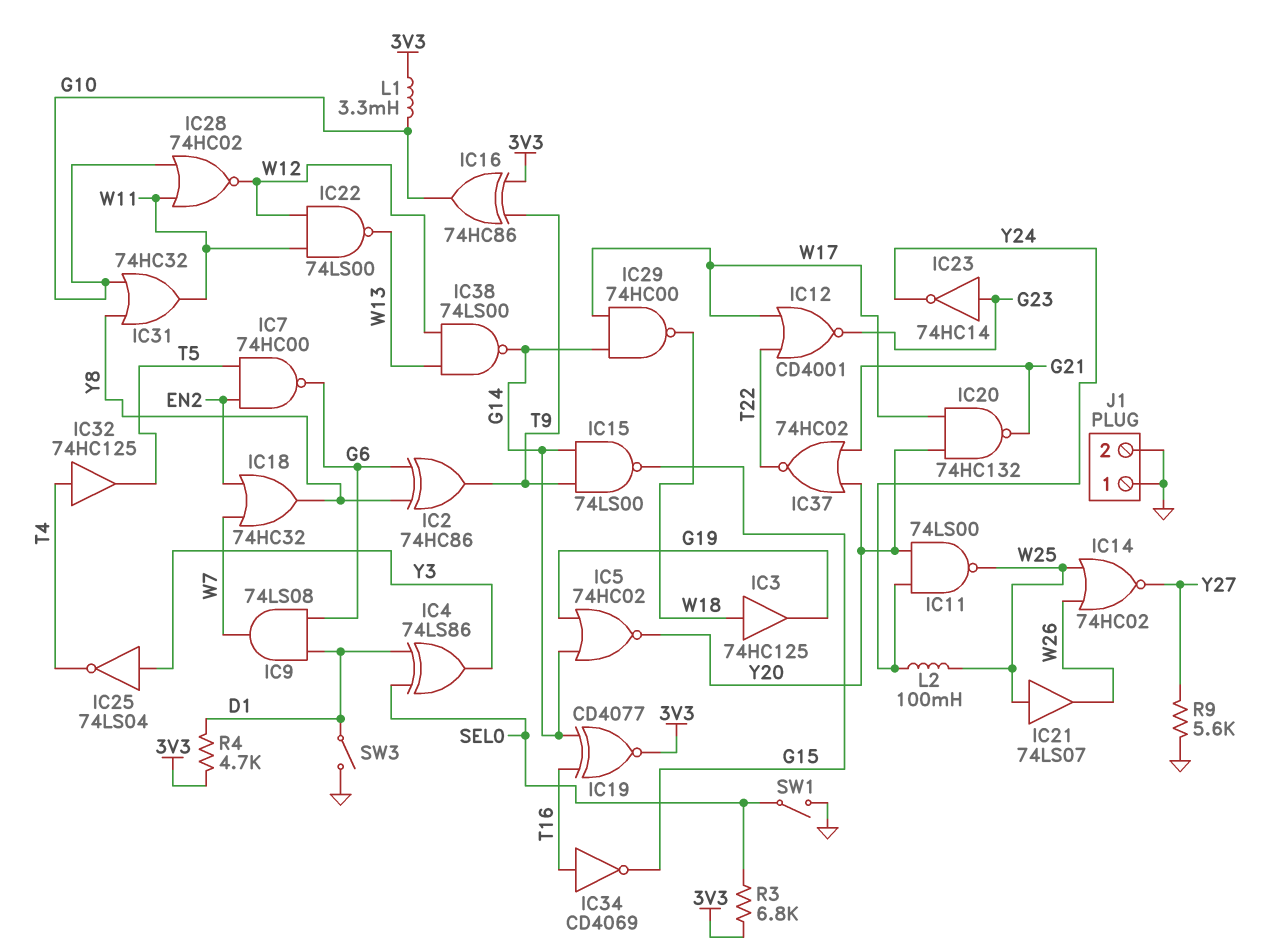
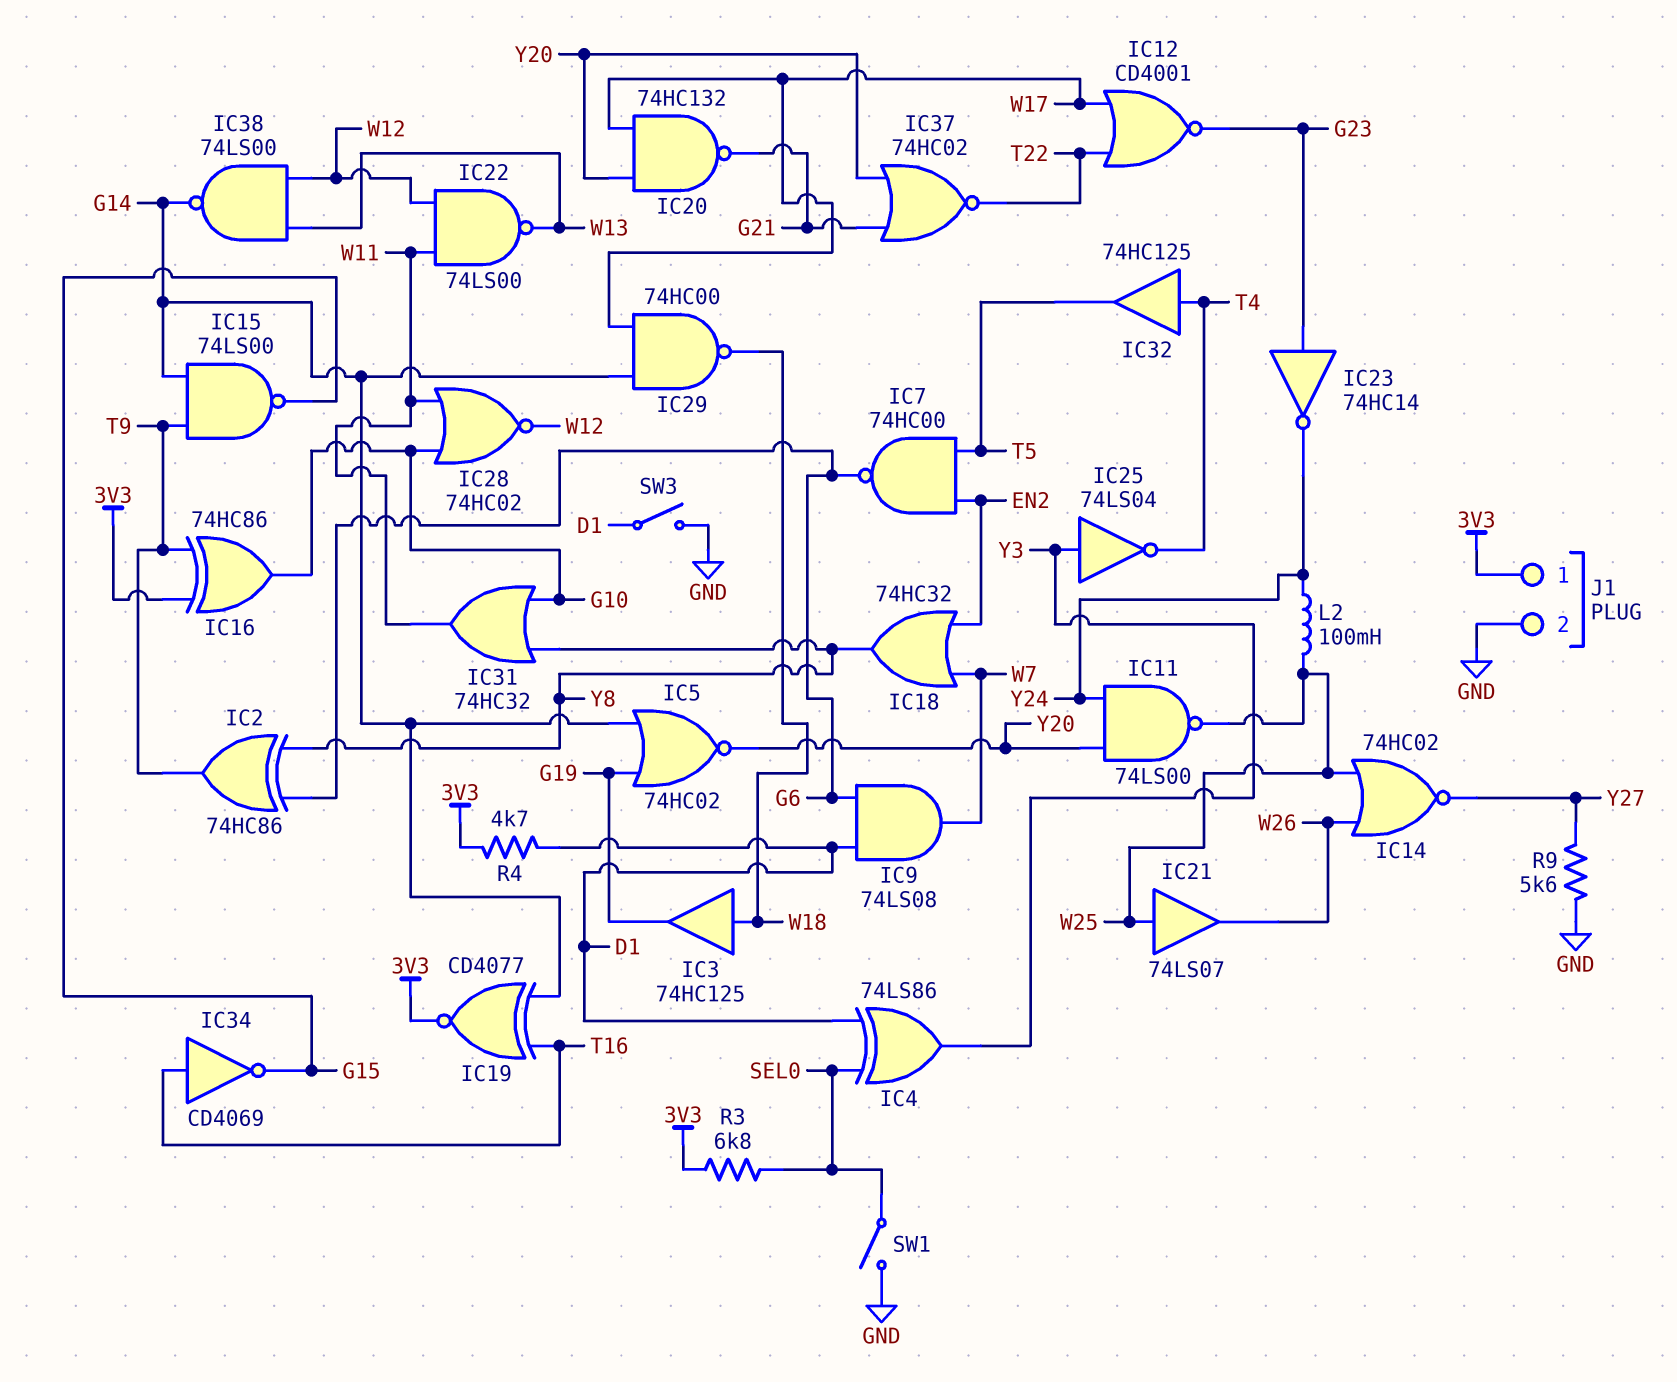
J1 pin 1: GND -> 3V3
L1: 3.3mH (3V3, G10) -> none

